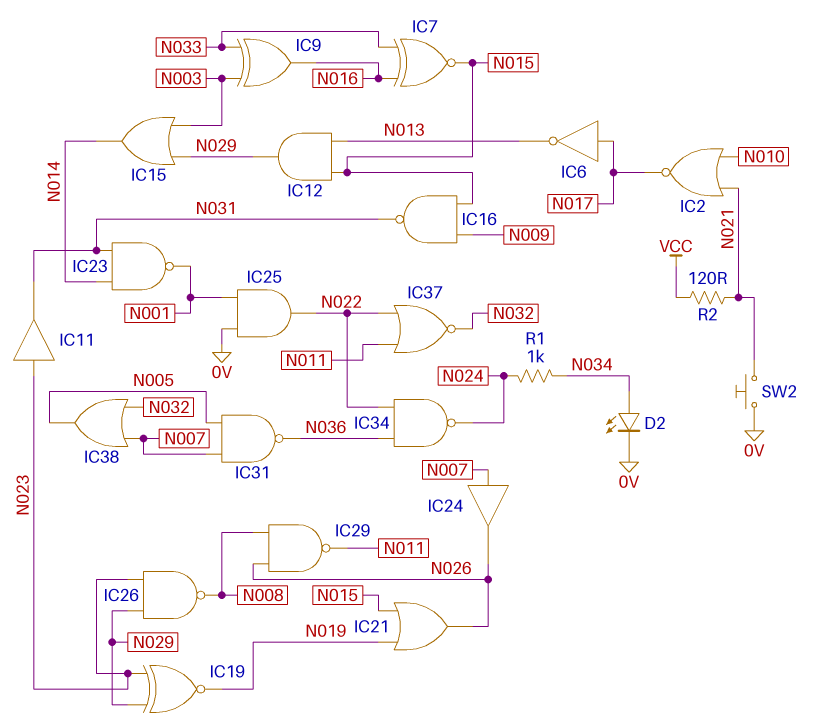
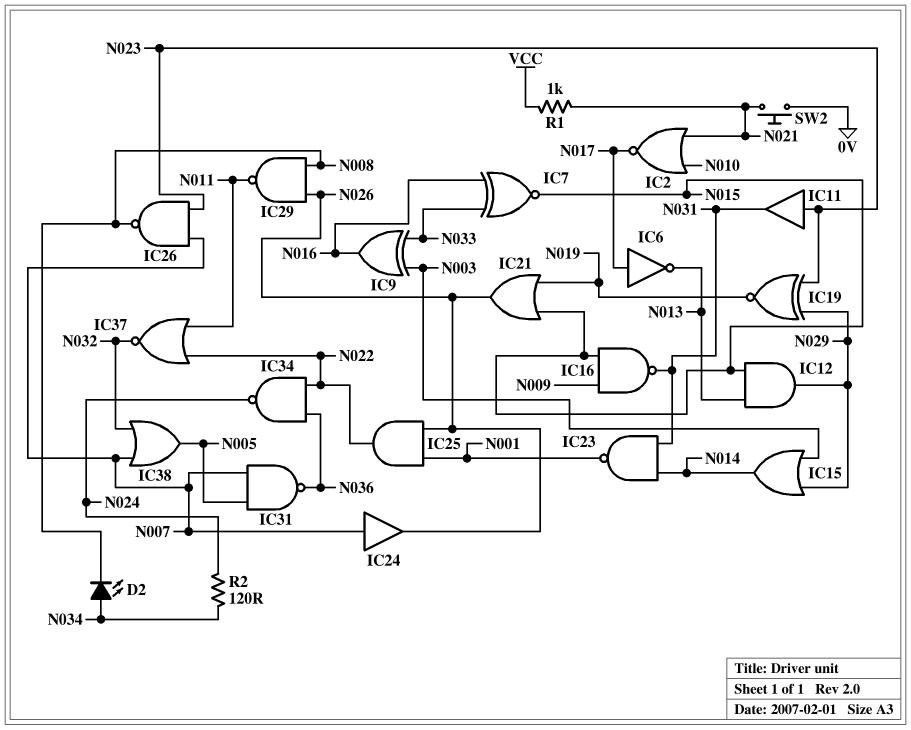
D2: LED (A N034, K 0V) -> LED (A N034, K N008)
IC25: AND (in 0V, in N001, out N022) -> AND (in N001, in N026, out N022)
IC26: NAND (in N023, in N029, out N008) -> NAND (in N007, in N023, out N008)
R1: 1k (N024, N034) -> 1k (N021, VCC)
R2: 120 (N021, VCC) -> 120 (N024, N034)

